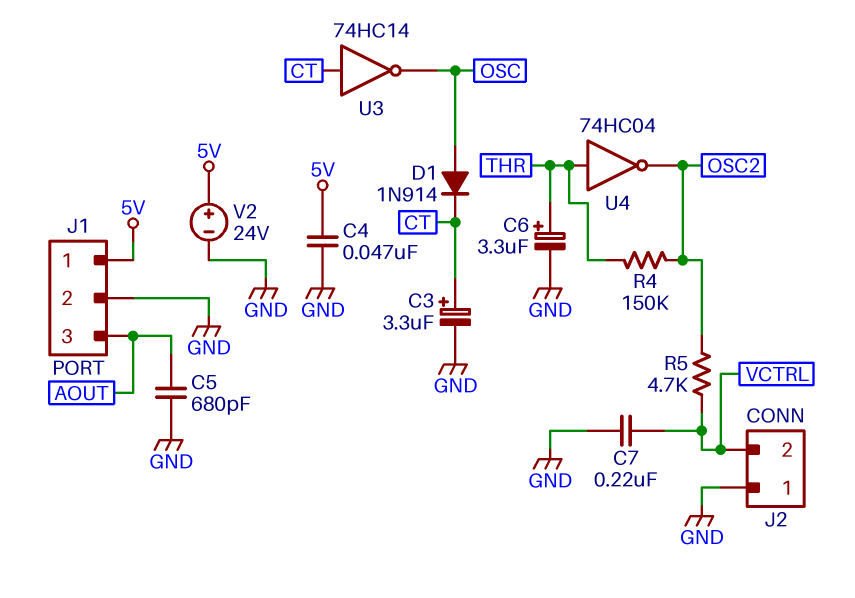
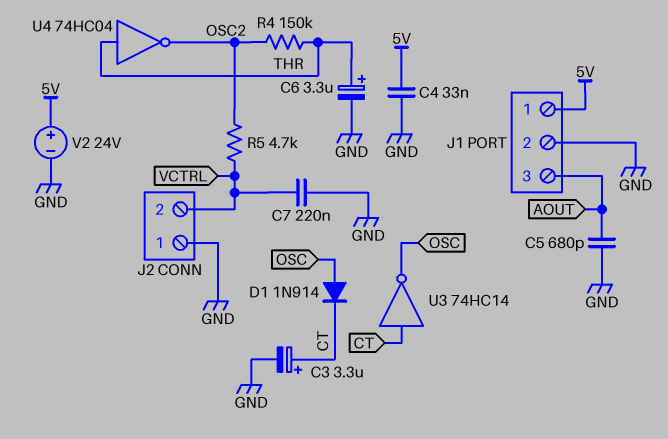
C4: 47nF (5V, GND) -> 33nF (5V, GND)

